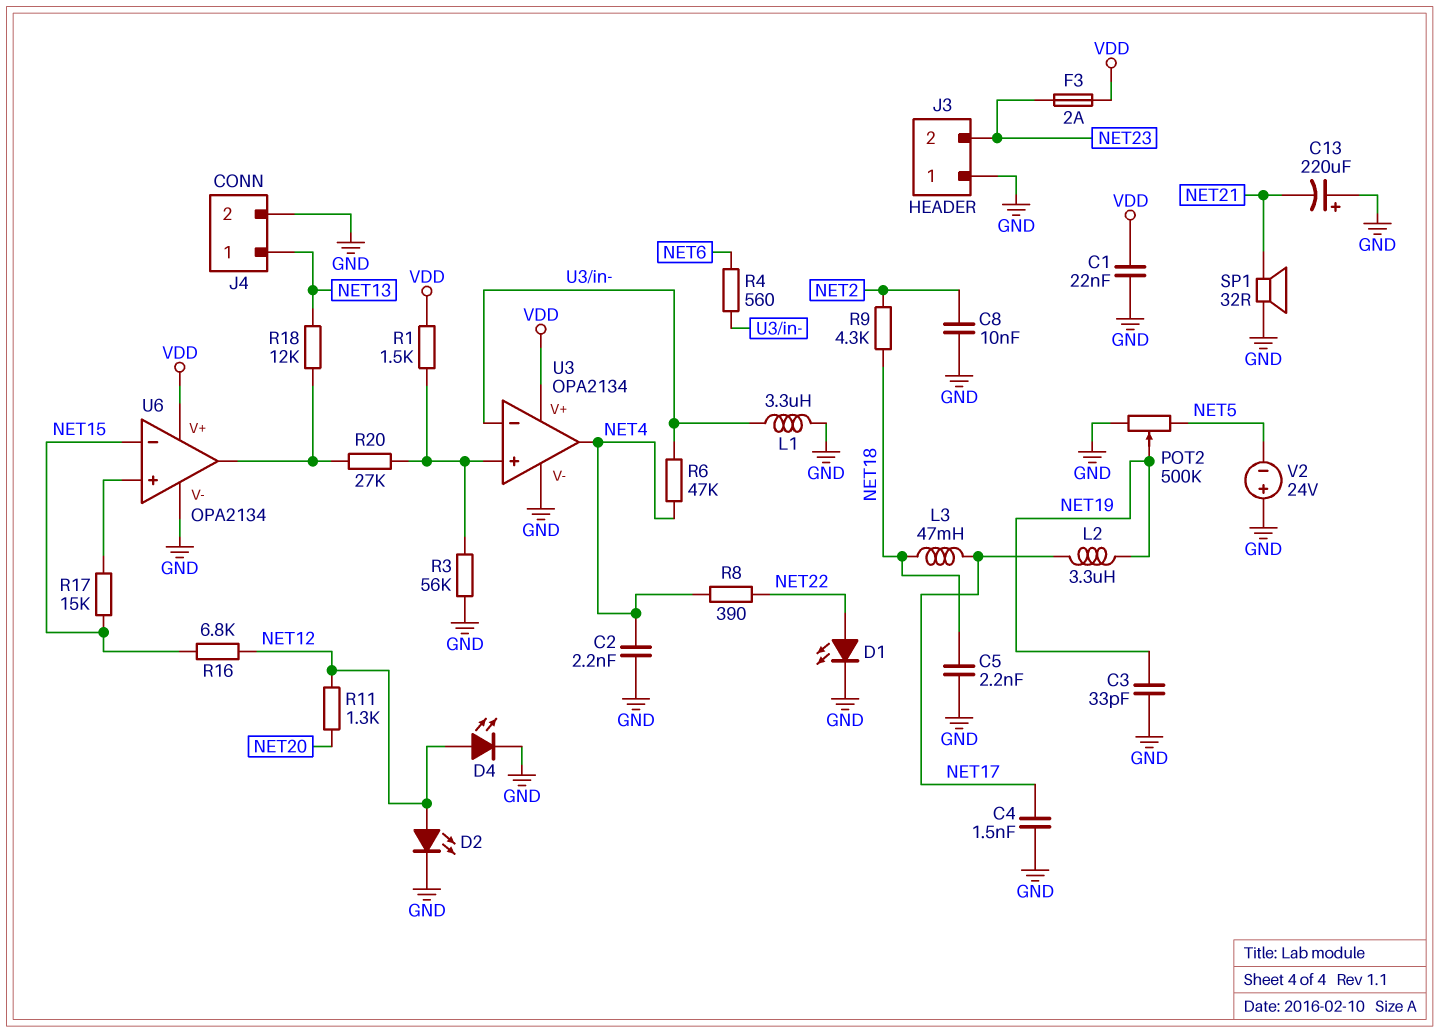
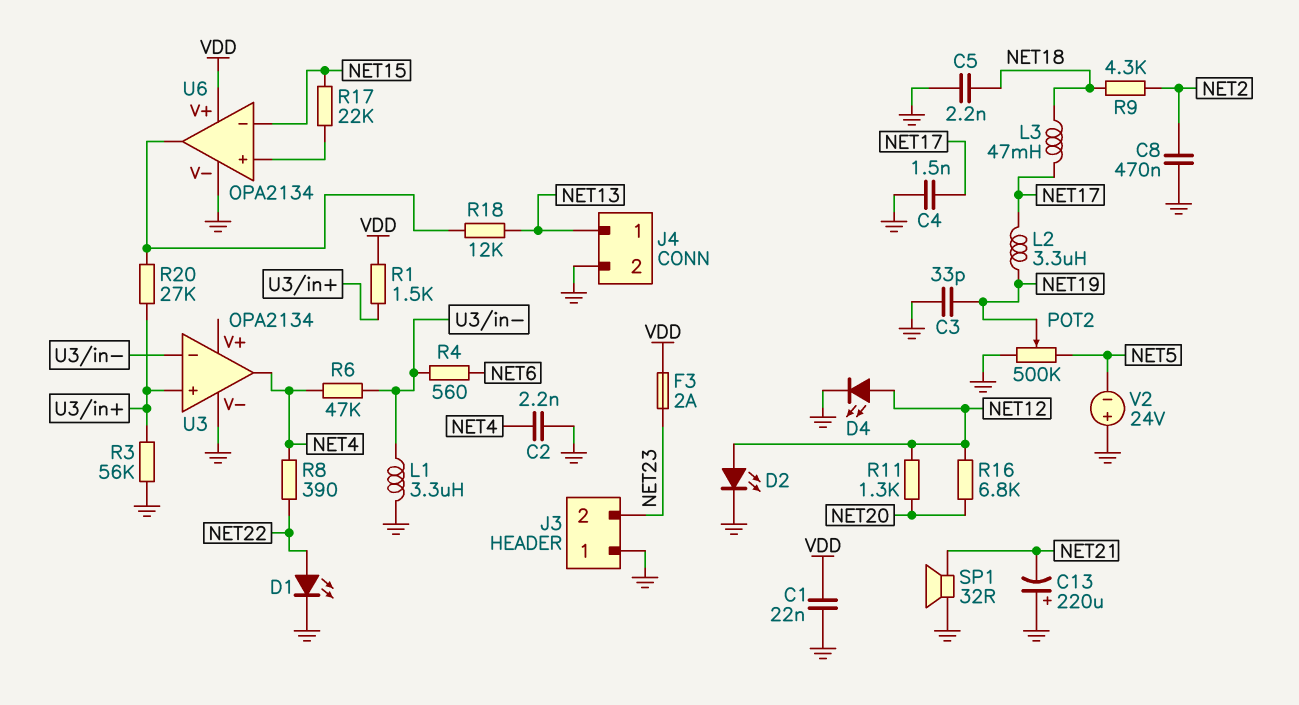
C8: 10nF (GND, NET2) -> 470nF (GND, NET2)
R16: 6.8k (NET12, NET15) -> 6.8k (NET12, NET20)
R17: 15k (NET15, U6/in+) -> 22k (NET15, U6/in+)
U3 pin V+: VDD -> none

